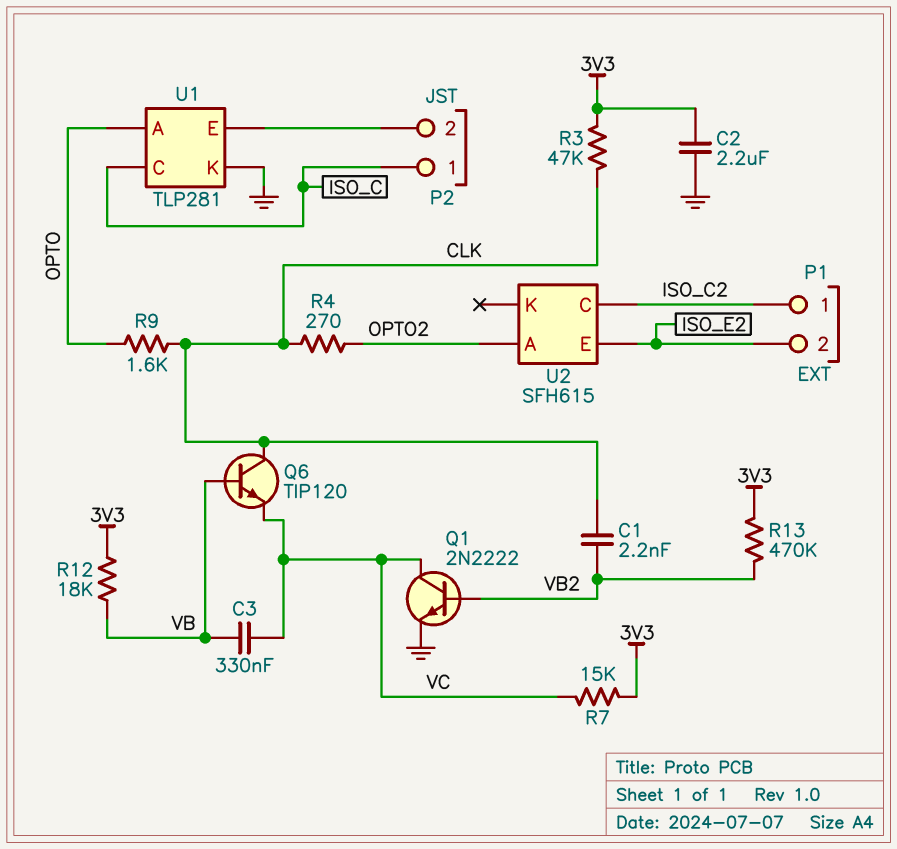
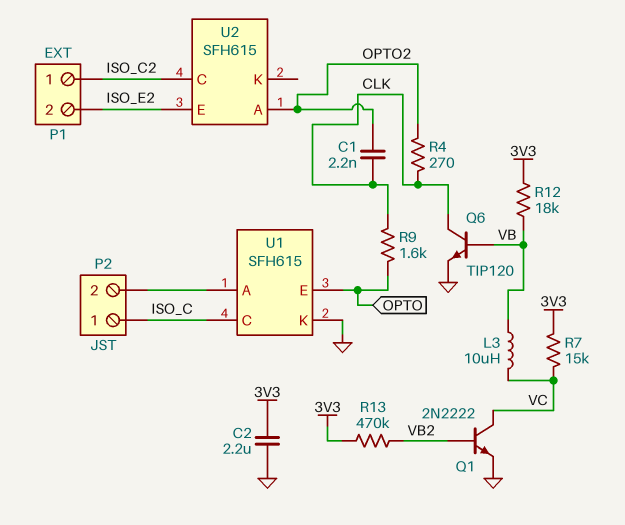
C1: 2.2nF (CLK, VB2) -> 2.2nF (CLK, OPTO2)
C3: 330nF (VB, VC) -> none
L3: none -> 10uH (VB, VC)
Q6: NPN TIP120 (B VB, C CLK, E VC) -> NPN TIP120 (B VB, C CLK, E GND)
R3: 47k (3V3, CLK) -> none
U1: TLP281 -> SFH615
U1 pin A: OPTO -> P2/2
U1 pin E: P2/2 -> OPTO

